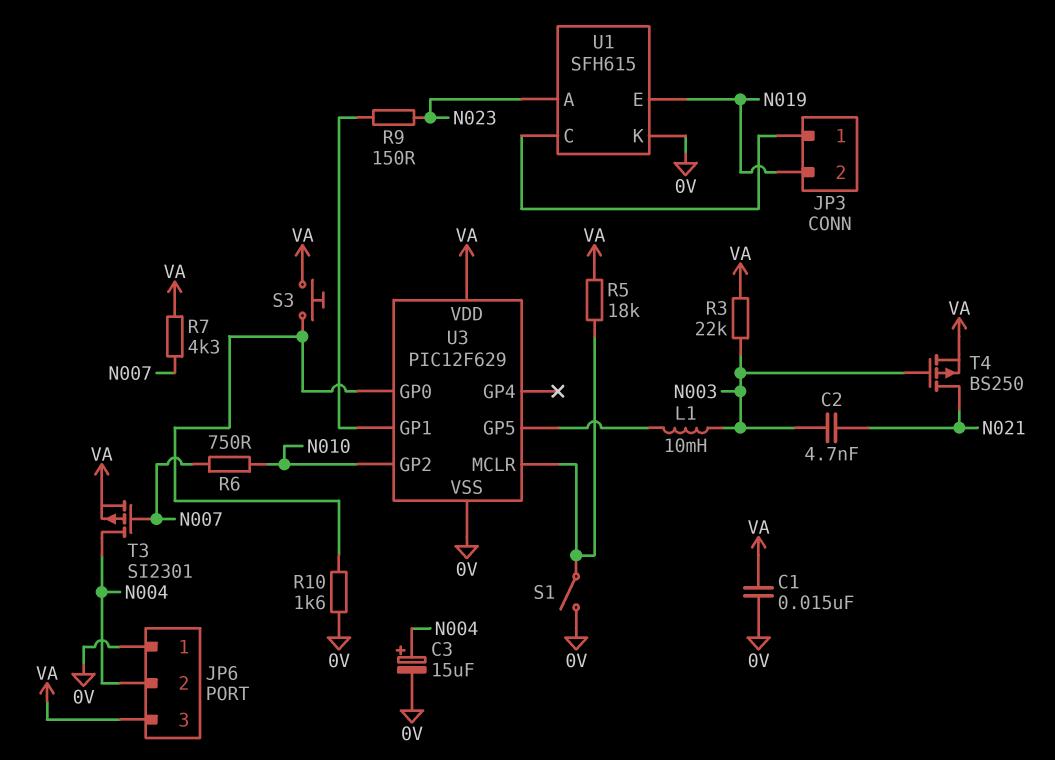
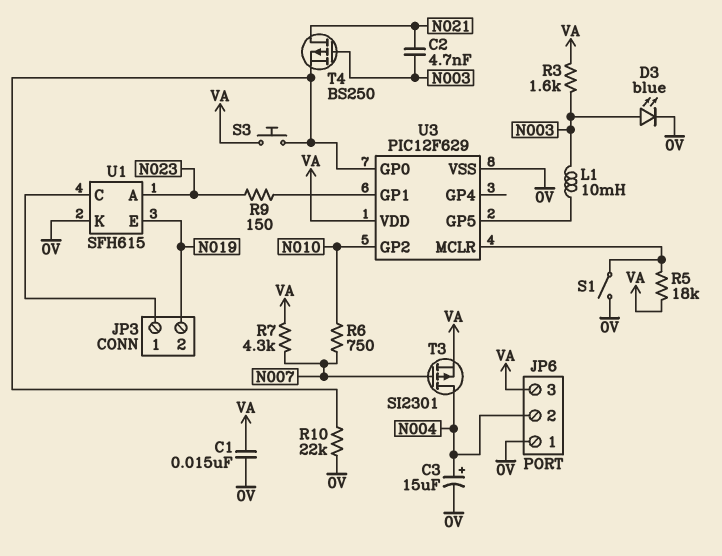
D3: none -> LED blue (A N003, K 0V)
R3: 22k (N003, VA) -> 1.6k (N003, VA)
R10: 1.6k (0V, U3/GP0) -> 22k (0V, U3/GP0)
T4: PMOS BS250 (G N003, D N021, S VA) -> PMOS BS250 (G N003, D N021, S U3/GP0)

